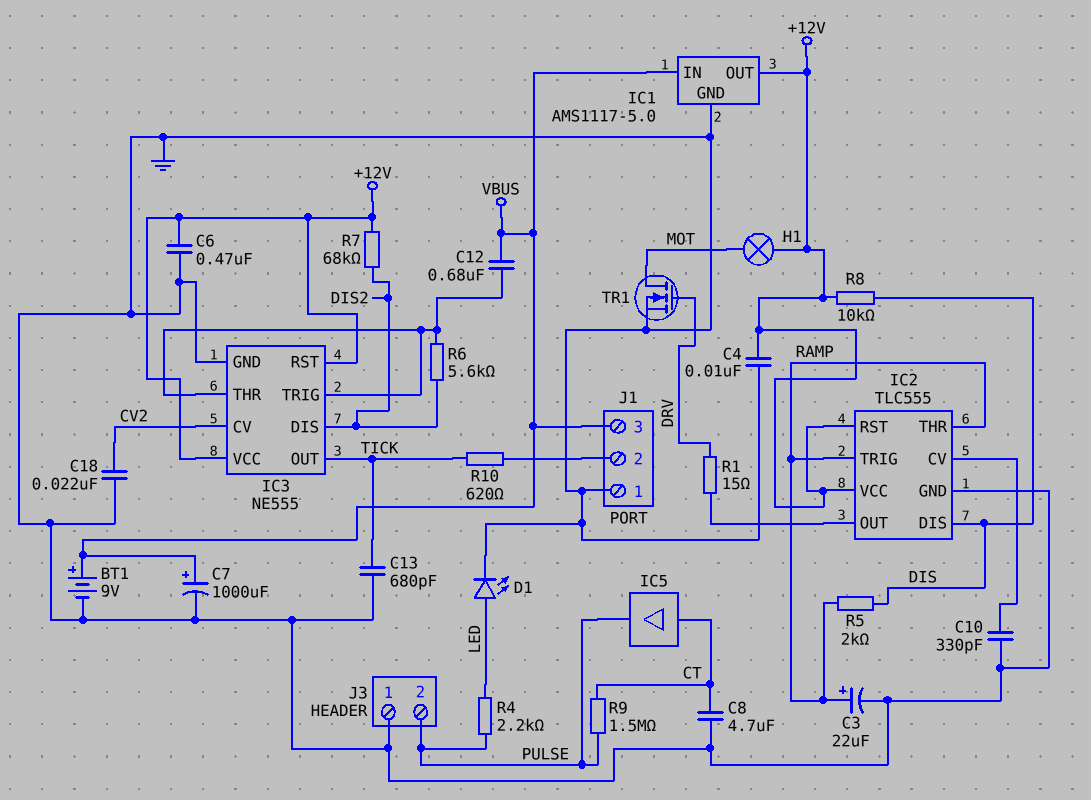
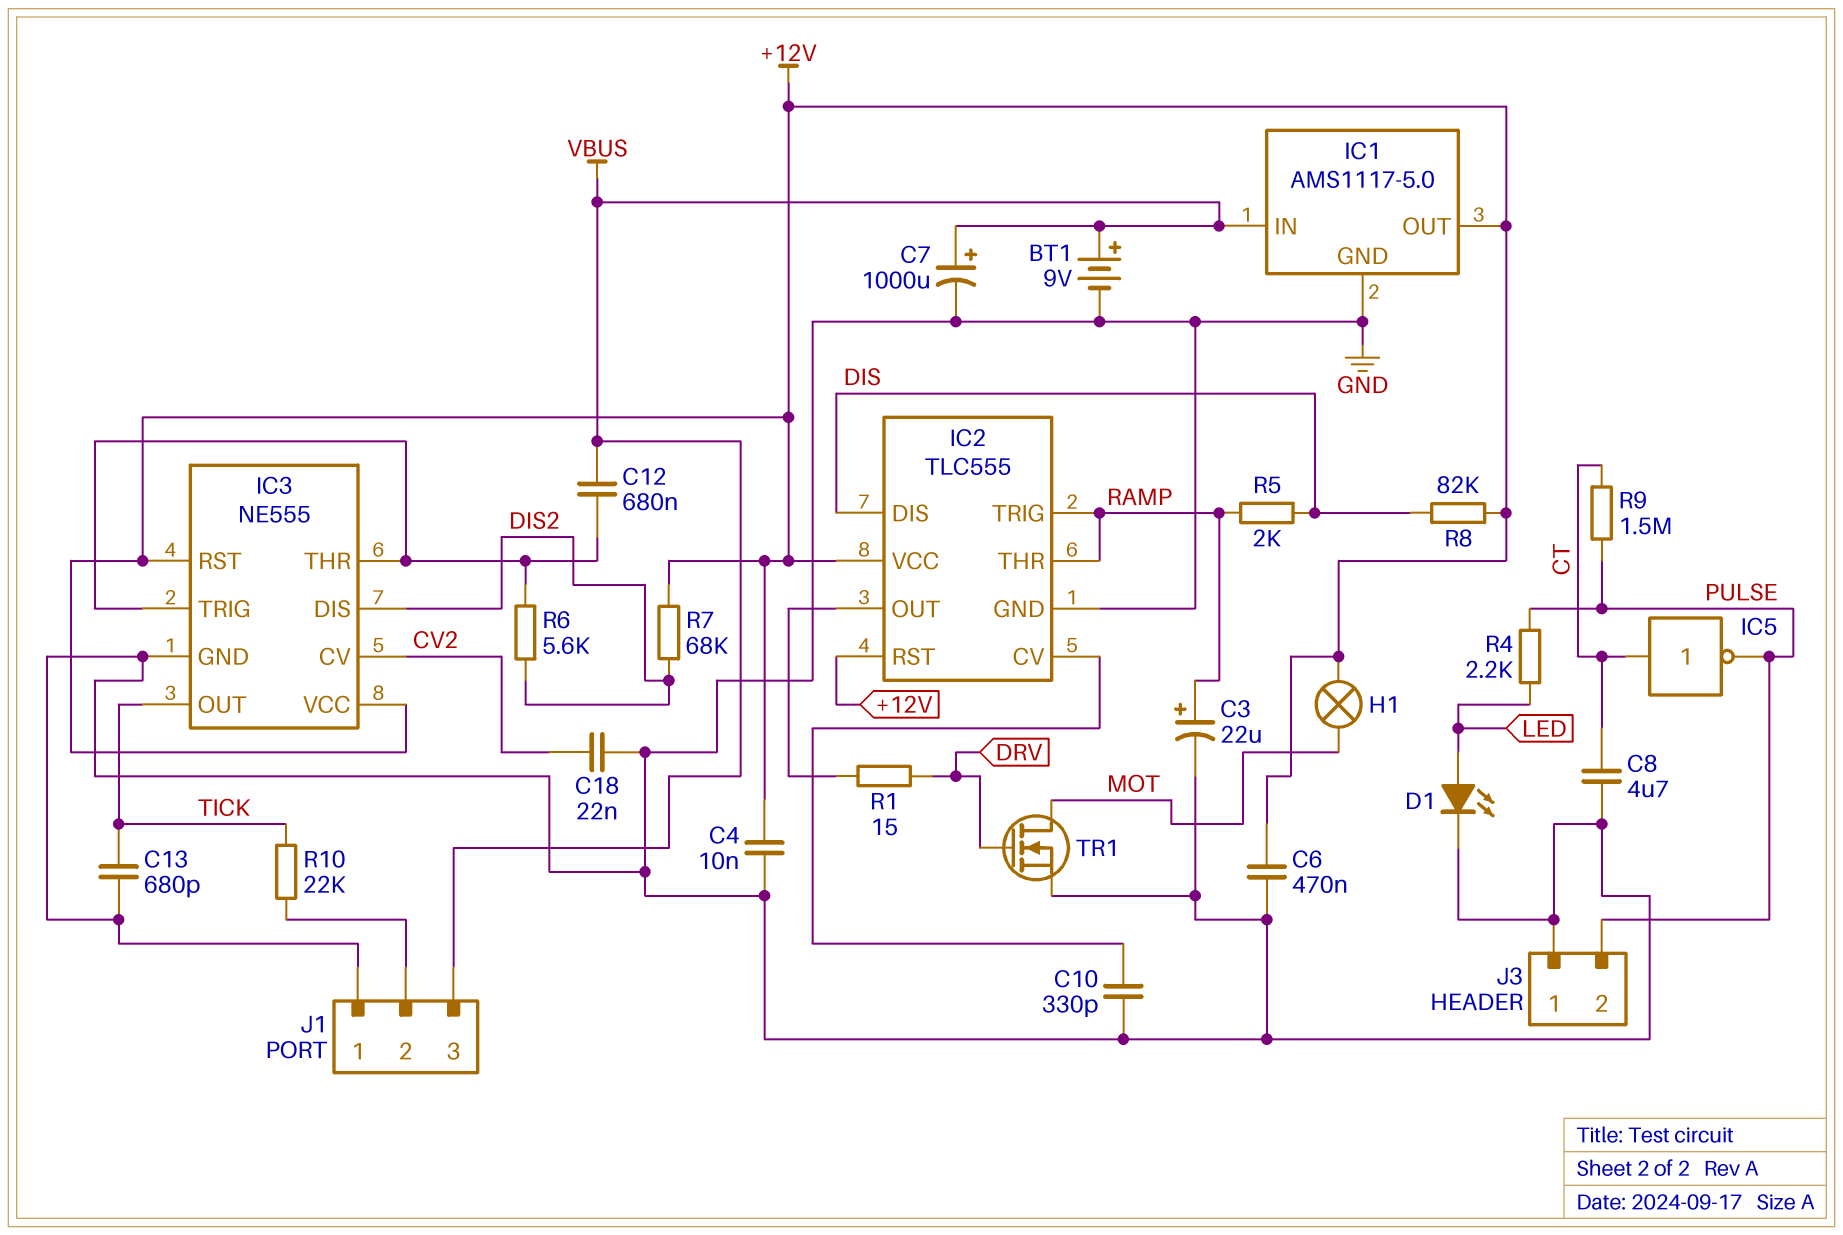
IC5: buffer (in CT, out PULSE) -> NOT (in CT, out PULSE)
R8: 10k (+12V, DIS) -> 82k (+12V, DIS)
R10: 620 (J1/2, TICK) -> 22k (J1/2, TICK)

